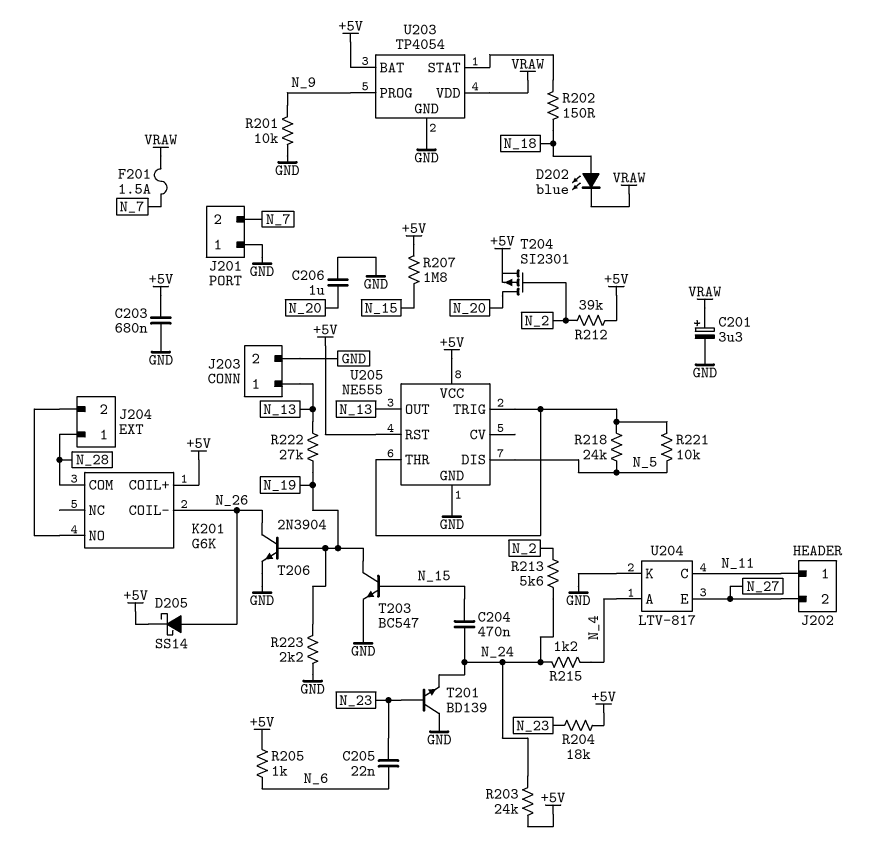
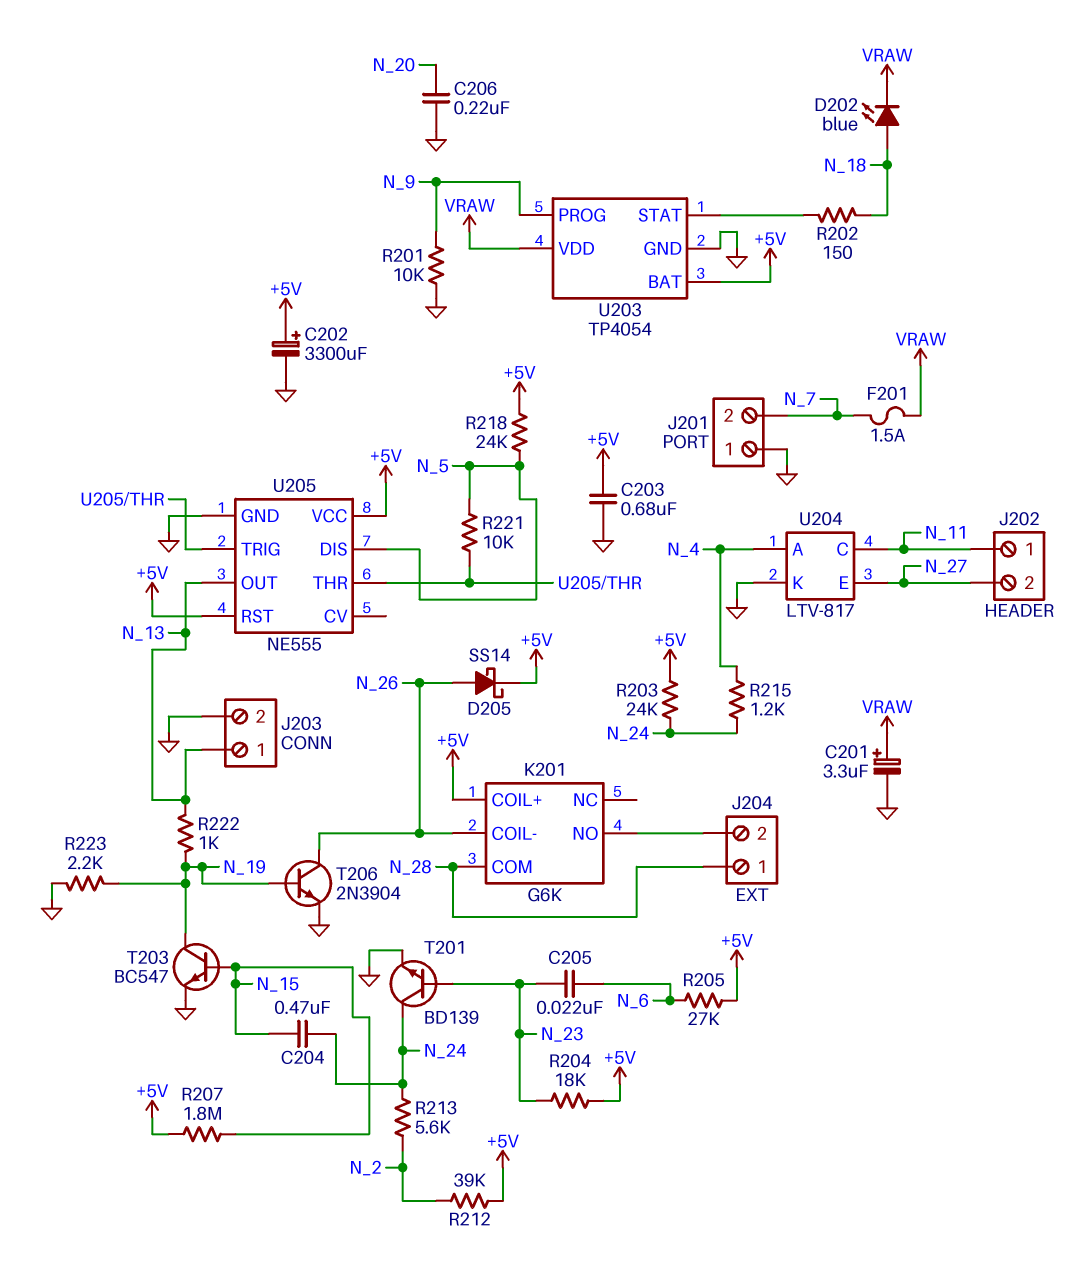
C202: none -> 3300uF (plus +5V, minus GND)
C206: 1uF (GND, N_20) -> 220nF (GND, N_20)
R205: 1k (+5V, N_6) -> 27k (+5V, N_6)
R218: 24k (N_5, U205/THR) -> 24k (+5V, N_5)
R222: 27k (N_13, N_19) -> 1k (N_13, N_19)
T201: NPN BD139 (B N_23, C GND, E N_24) -> NPN BD139 (B N_23, C N_24, E GND)
T204: PMOS SI2301 (G N_2, D N_20, S +5V) -> none

